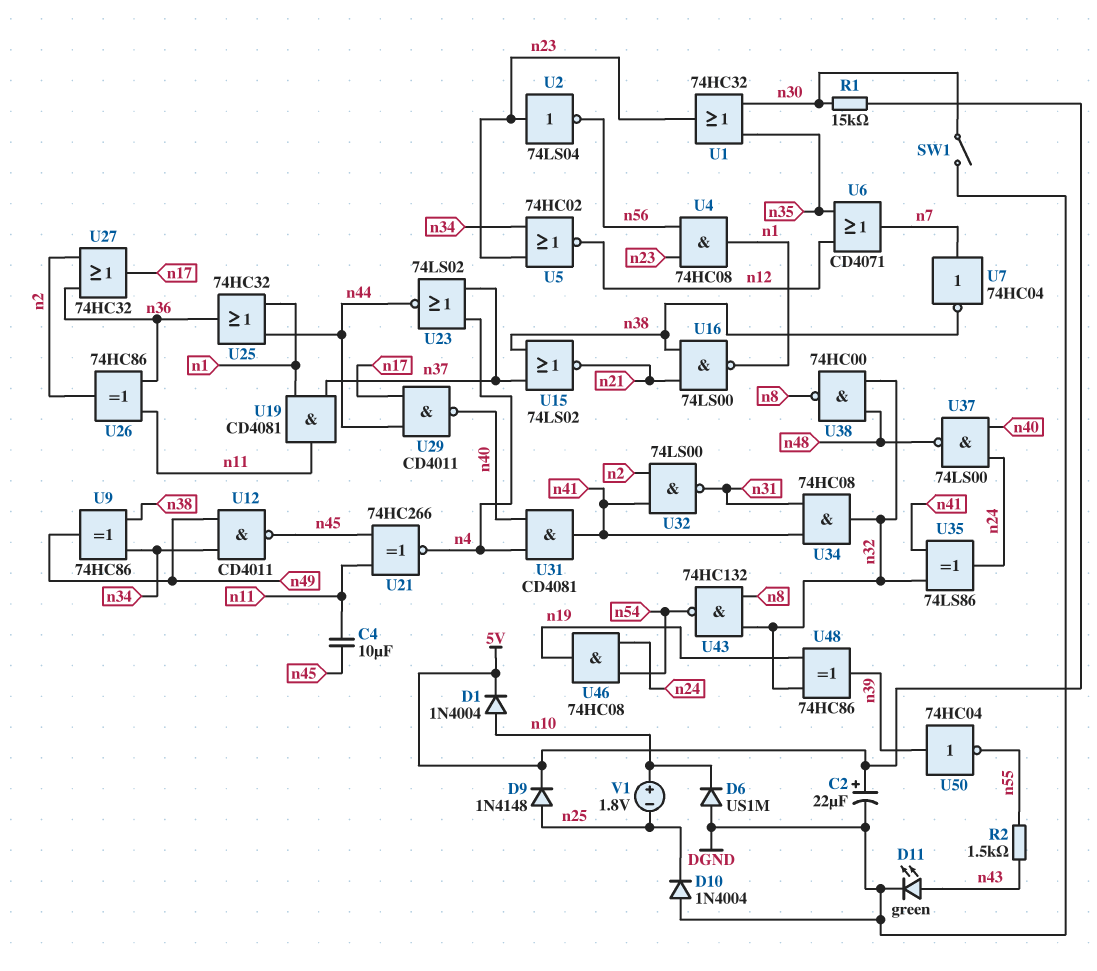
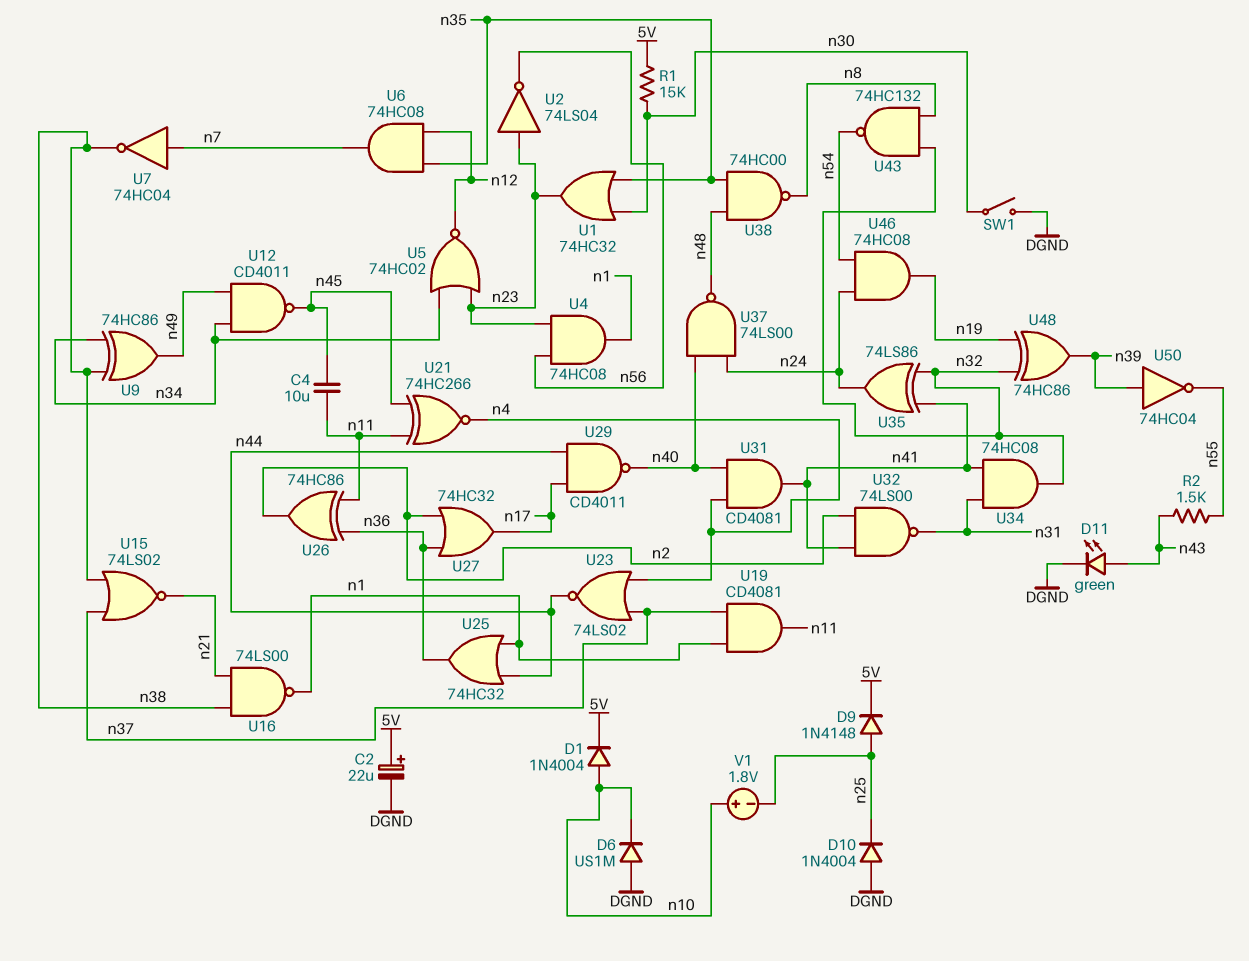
U6: OR CD4071 (in n12, in n35, out n7) -> AND 74HC08 (in n12, in n35, out n7)
U38: NAND 74HC00 (in n32, in n48, out n8) -> NAND 74HC00 (in n35, in n48, out n8)

